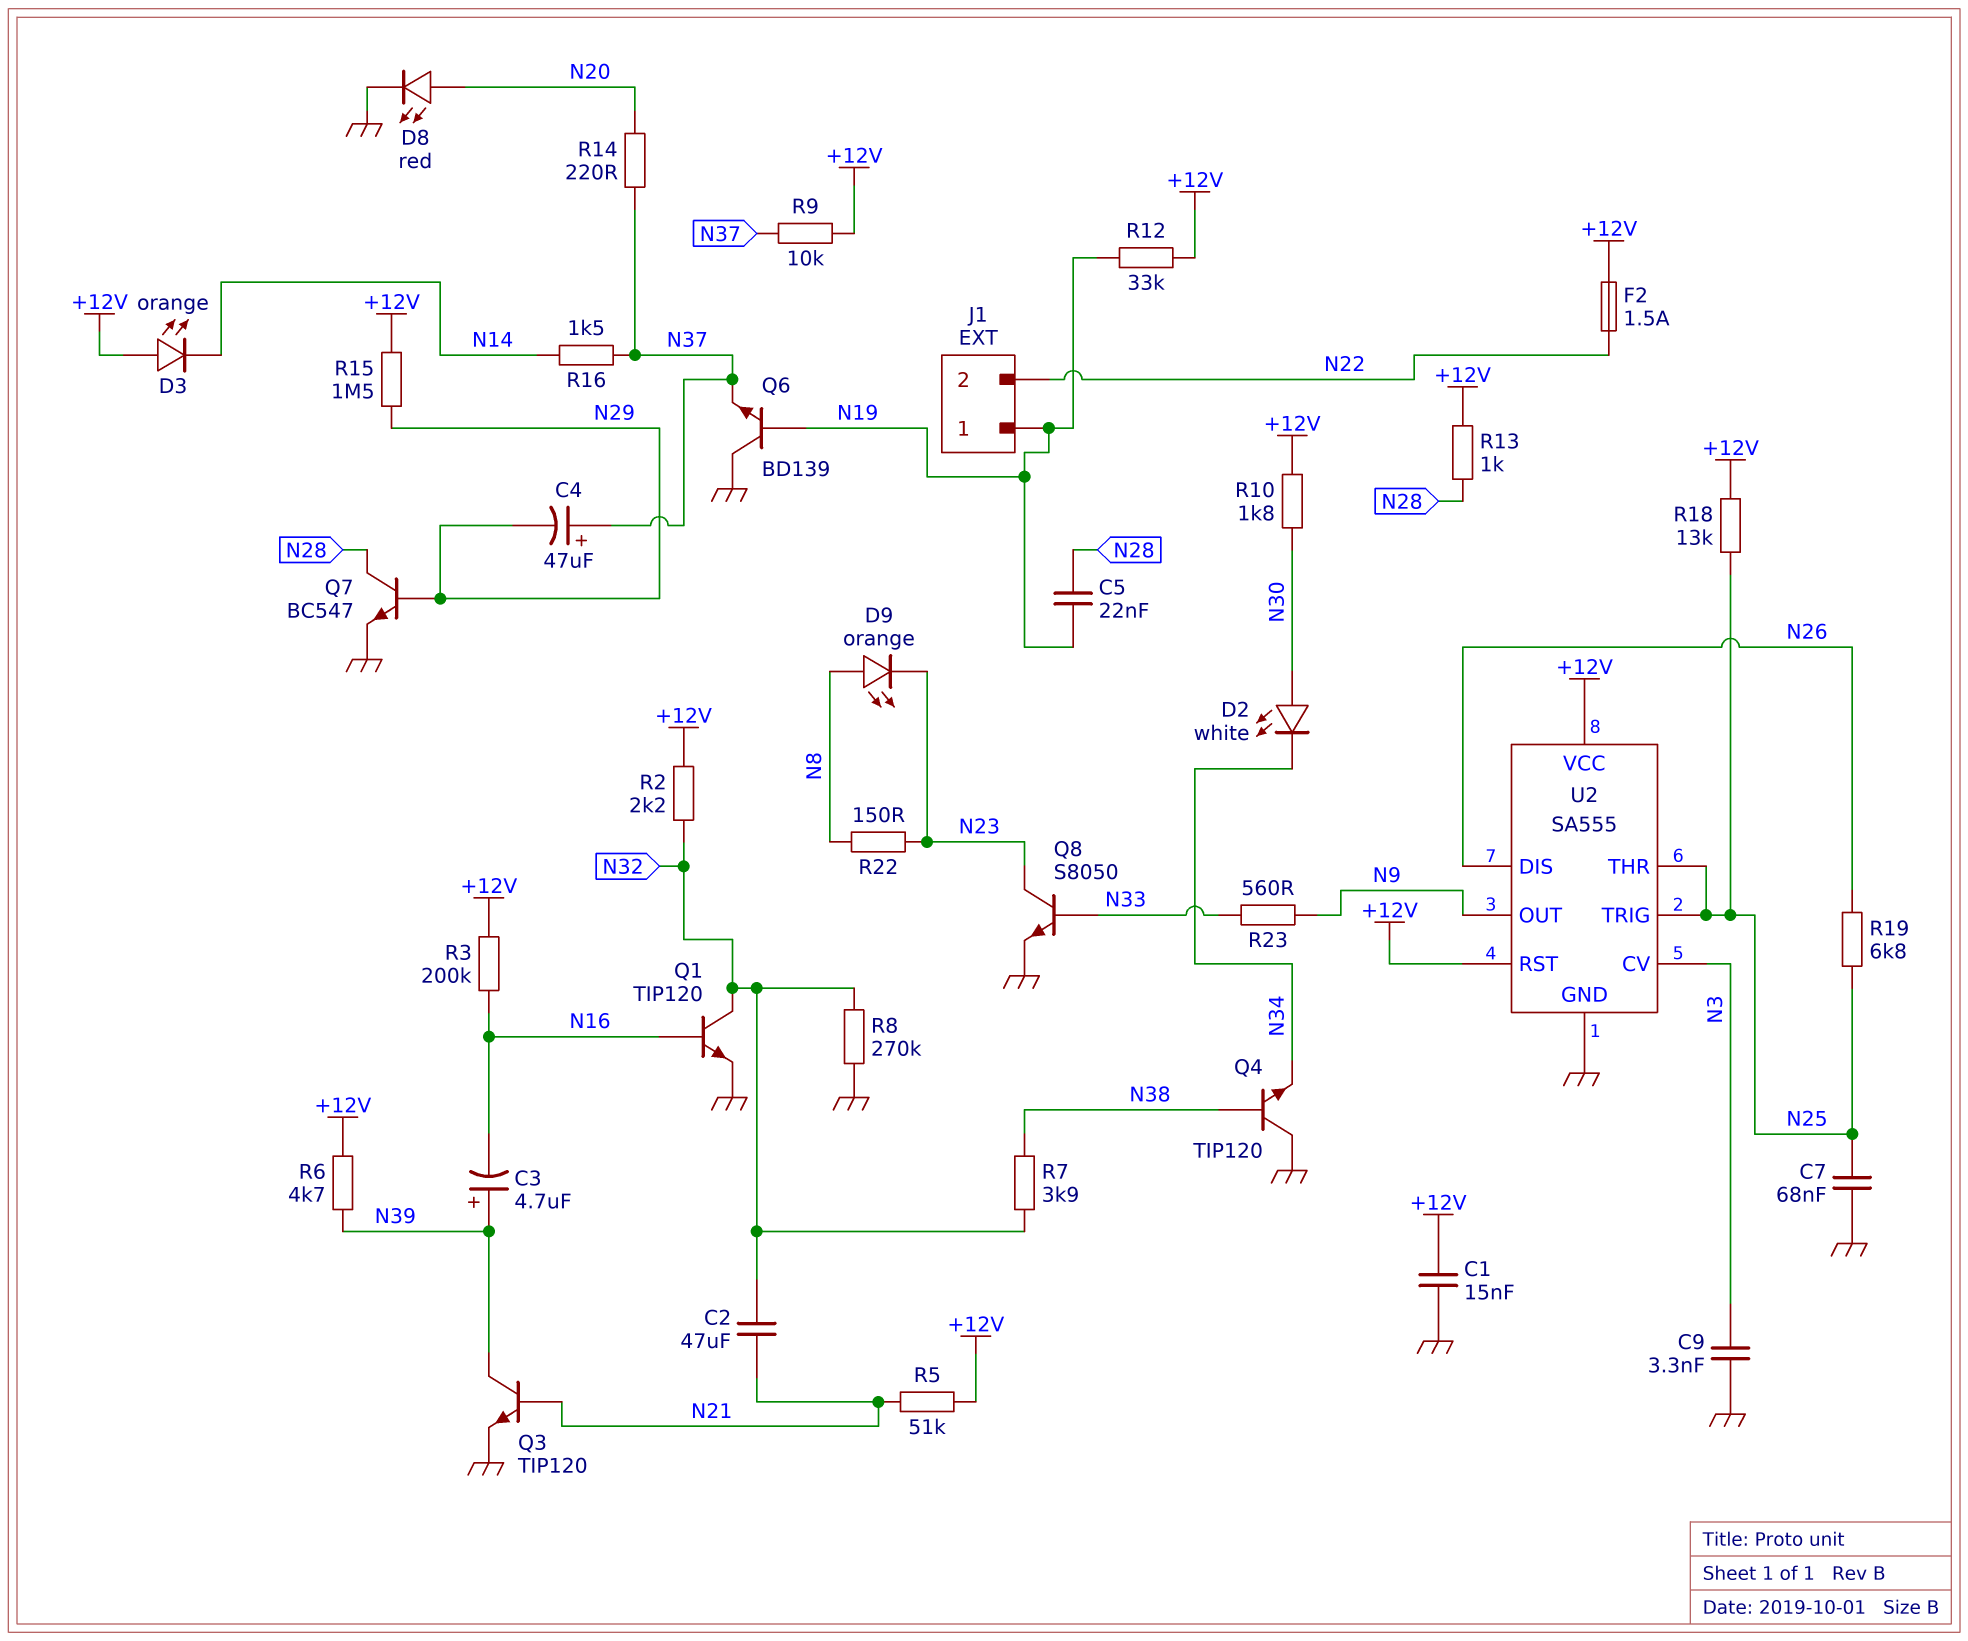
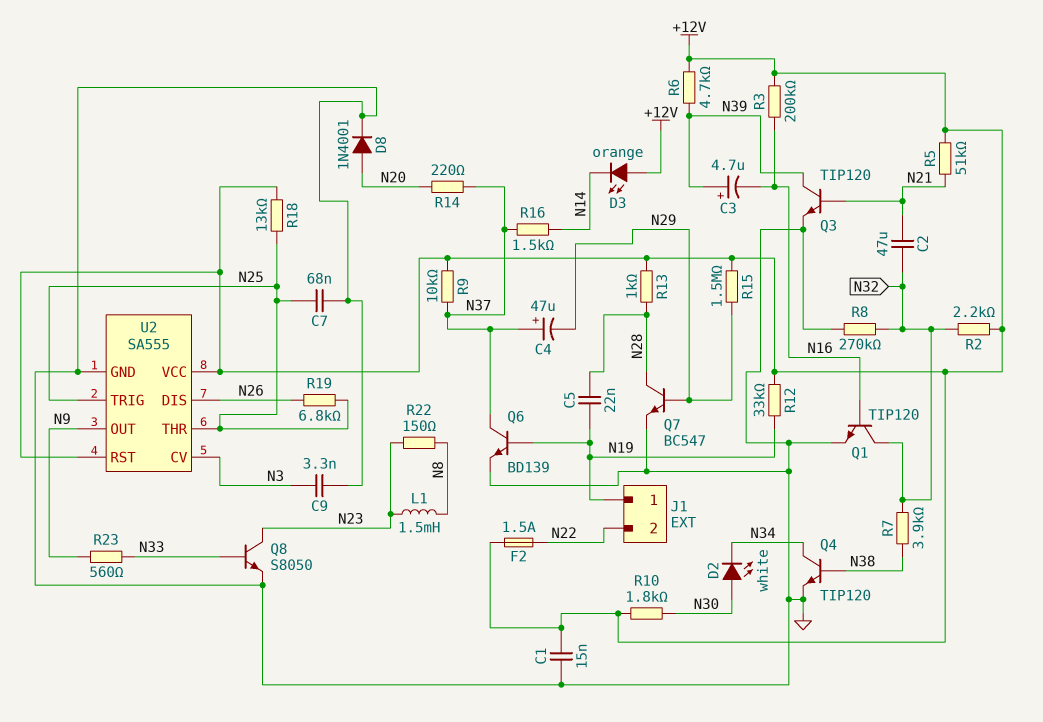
D8: LED red (A N20, K GND) -> diode 1N4001 (A N20, K GND)
D9: LED orange (A N8, K N23) -> none
L1: none -> 1.5mH (N8, N23)
Q4: NPN TIP120 (B N38, C GND, E N34) -> NPN TIP120 (B N38, C N34, E GND)
Q6: NPN BD139 (B N19, C GND, E N37) -> NPN BD139 (B N19, C N37, E GND)

